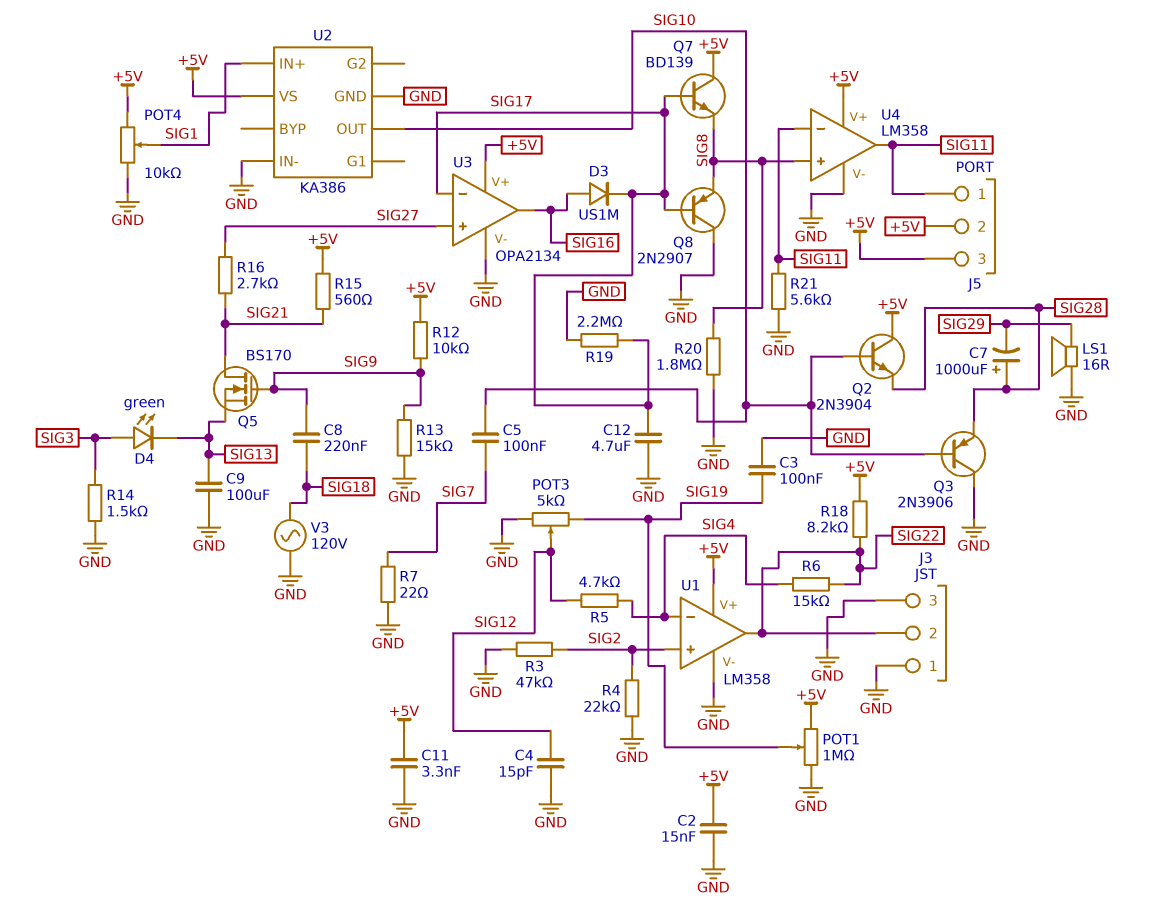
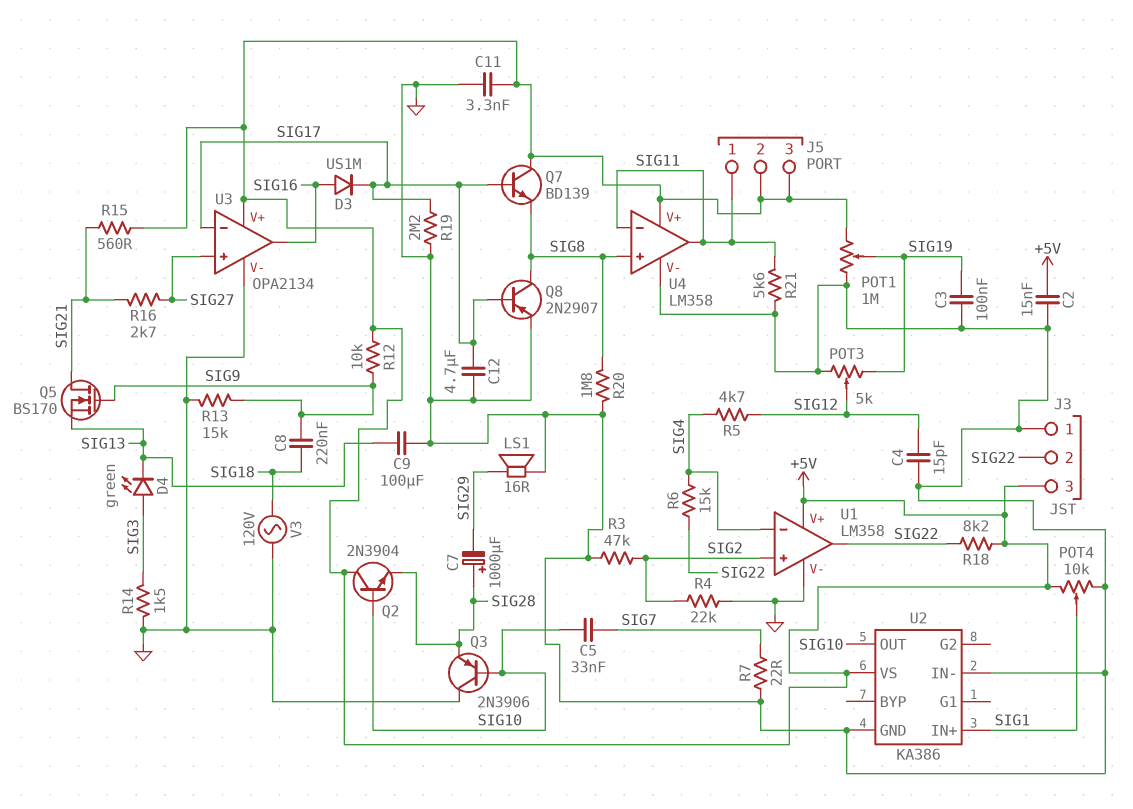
C5: 100nF (SIG7, SIG10) -> 33nF (SIG7, SIG10)
J3 pin 3: GND -> +5V
Q8: PNP 2N2907 (B SIG17, C GND, E SIG8) -> PNP 2N2907 (B SIG17, C SIG8, E GND)

